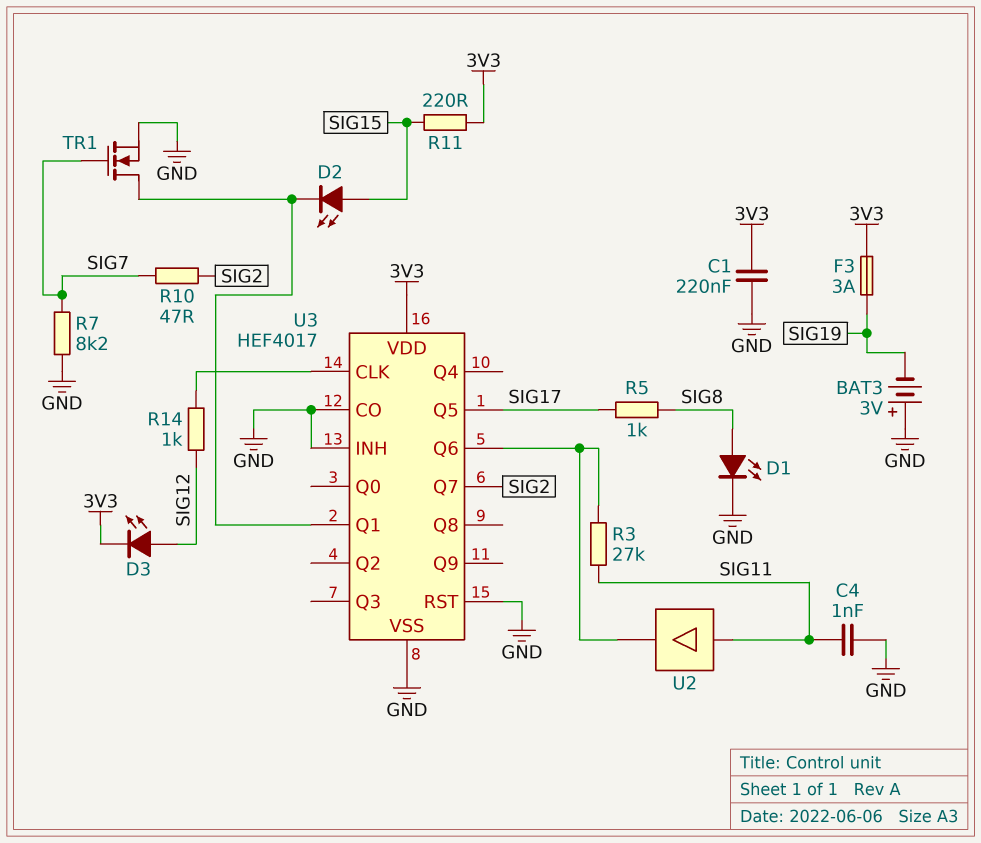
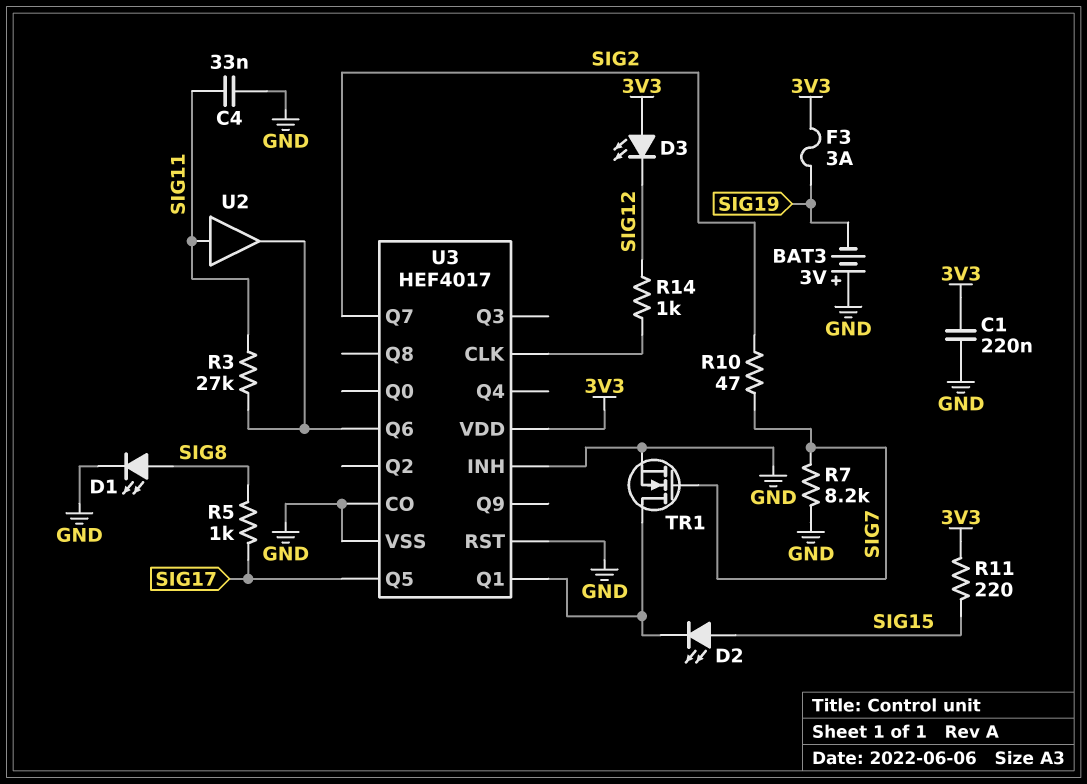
C4: 1nF (GND, SIG11) -> 33nF (GND, SIG11)
D3: LED (A SIG12, K 3V3) -> LED (A 3V3, K SIG12)

